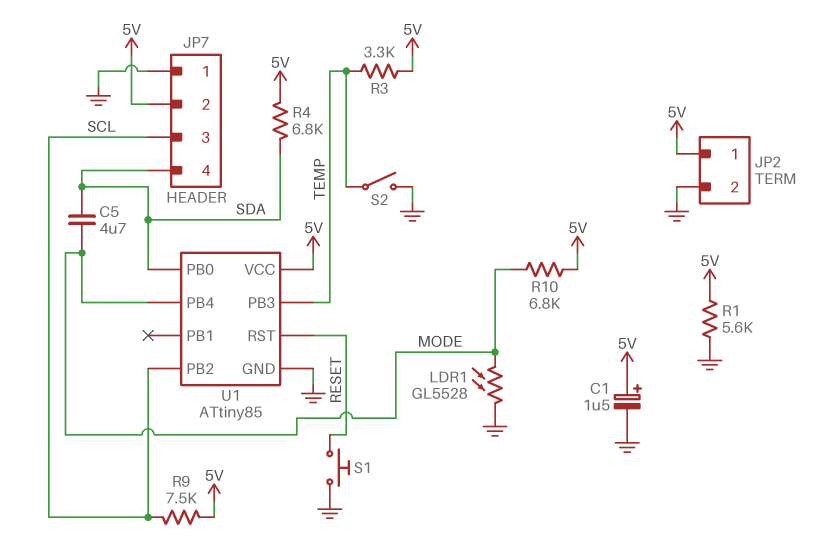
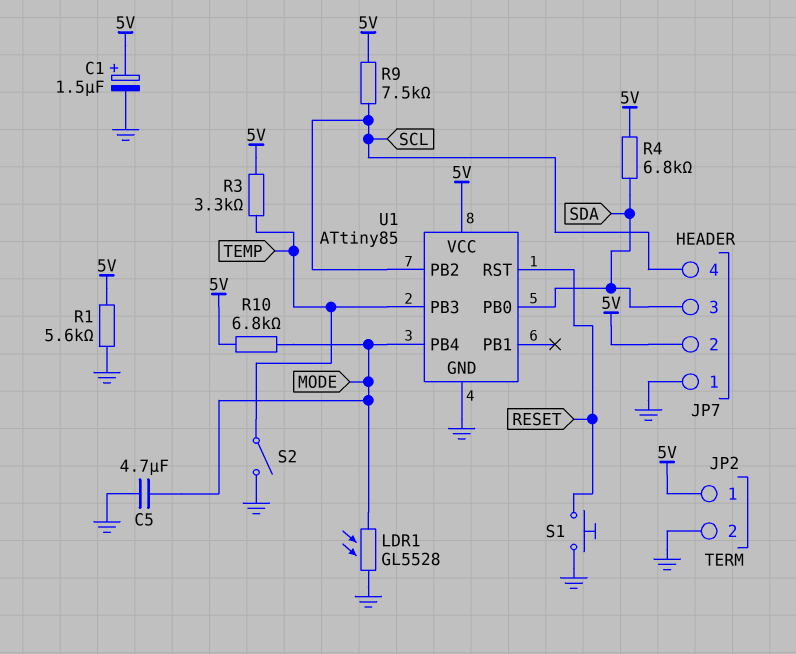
C5: 4.7uF (MODE, SDA) -> 4.7uF (GND, MODE)
JP7 pin 3: SCL -> SDA
JP7 pin 4: SDA -> SCL

